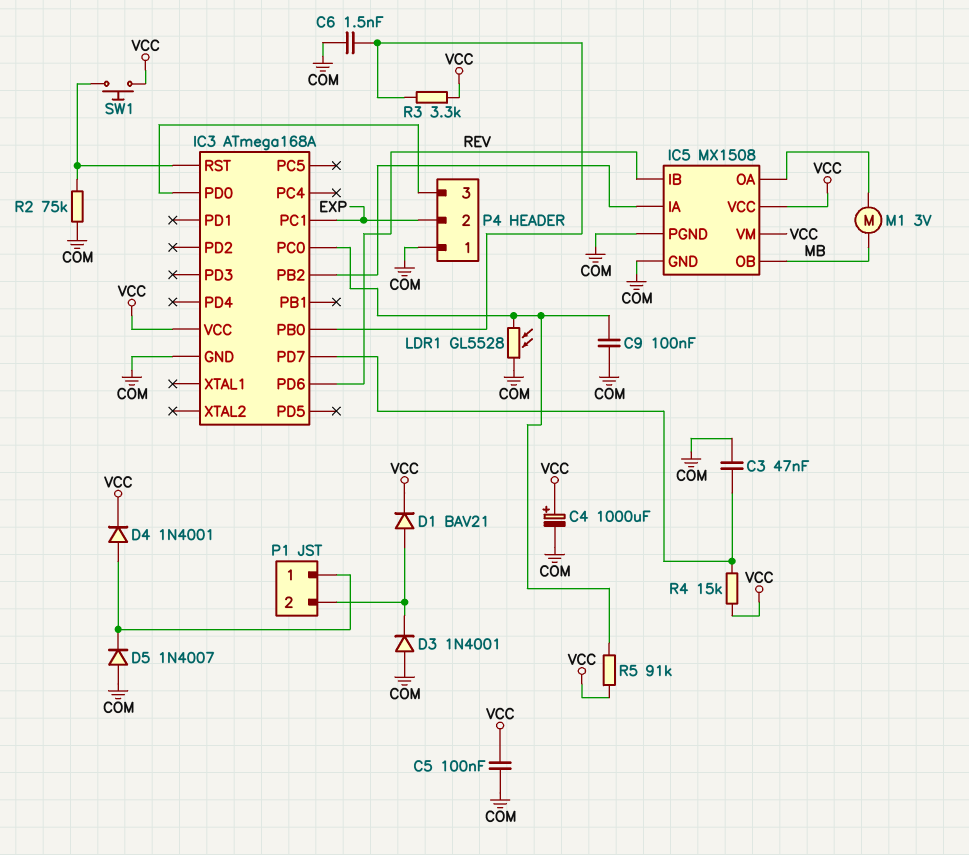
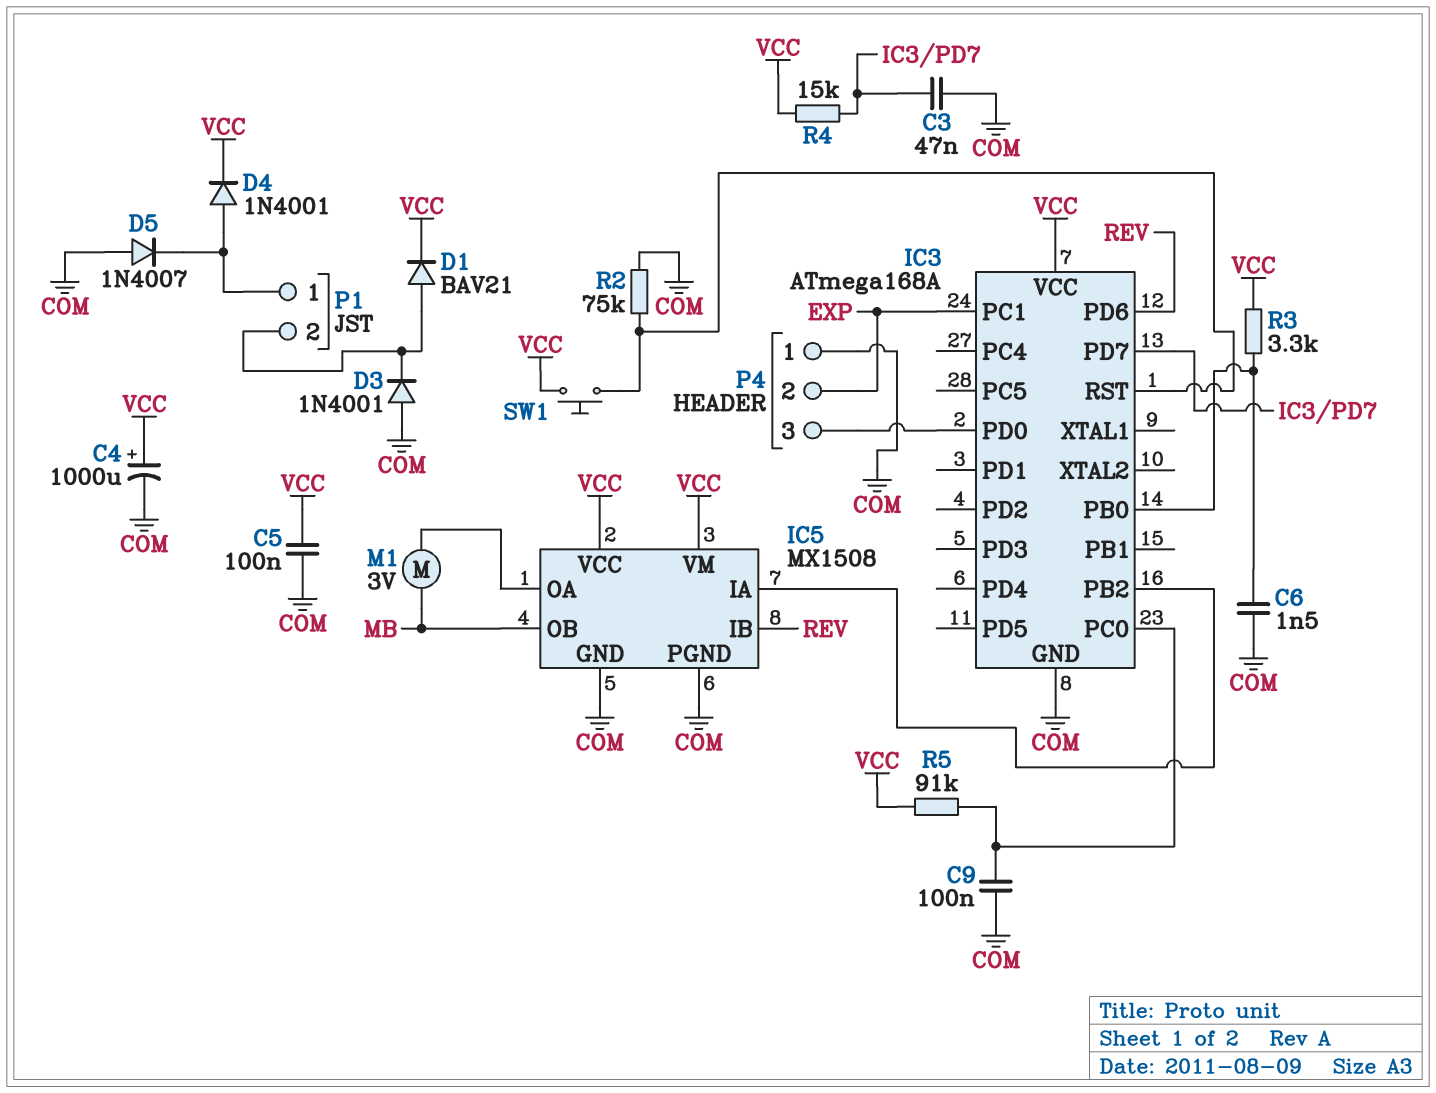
LDR1: GL5528 (COM, IC3/PC0) -> none

